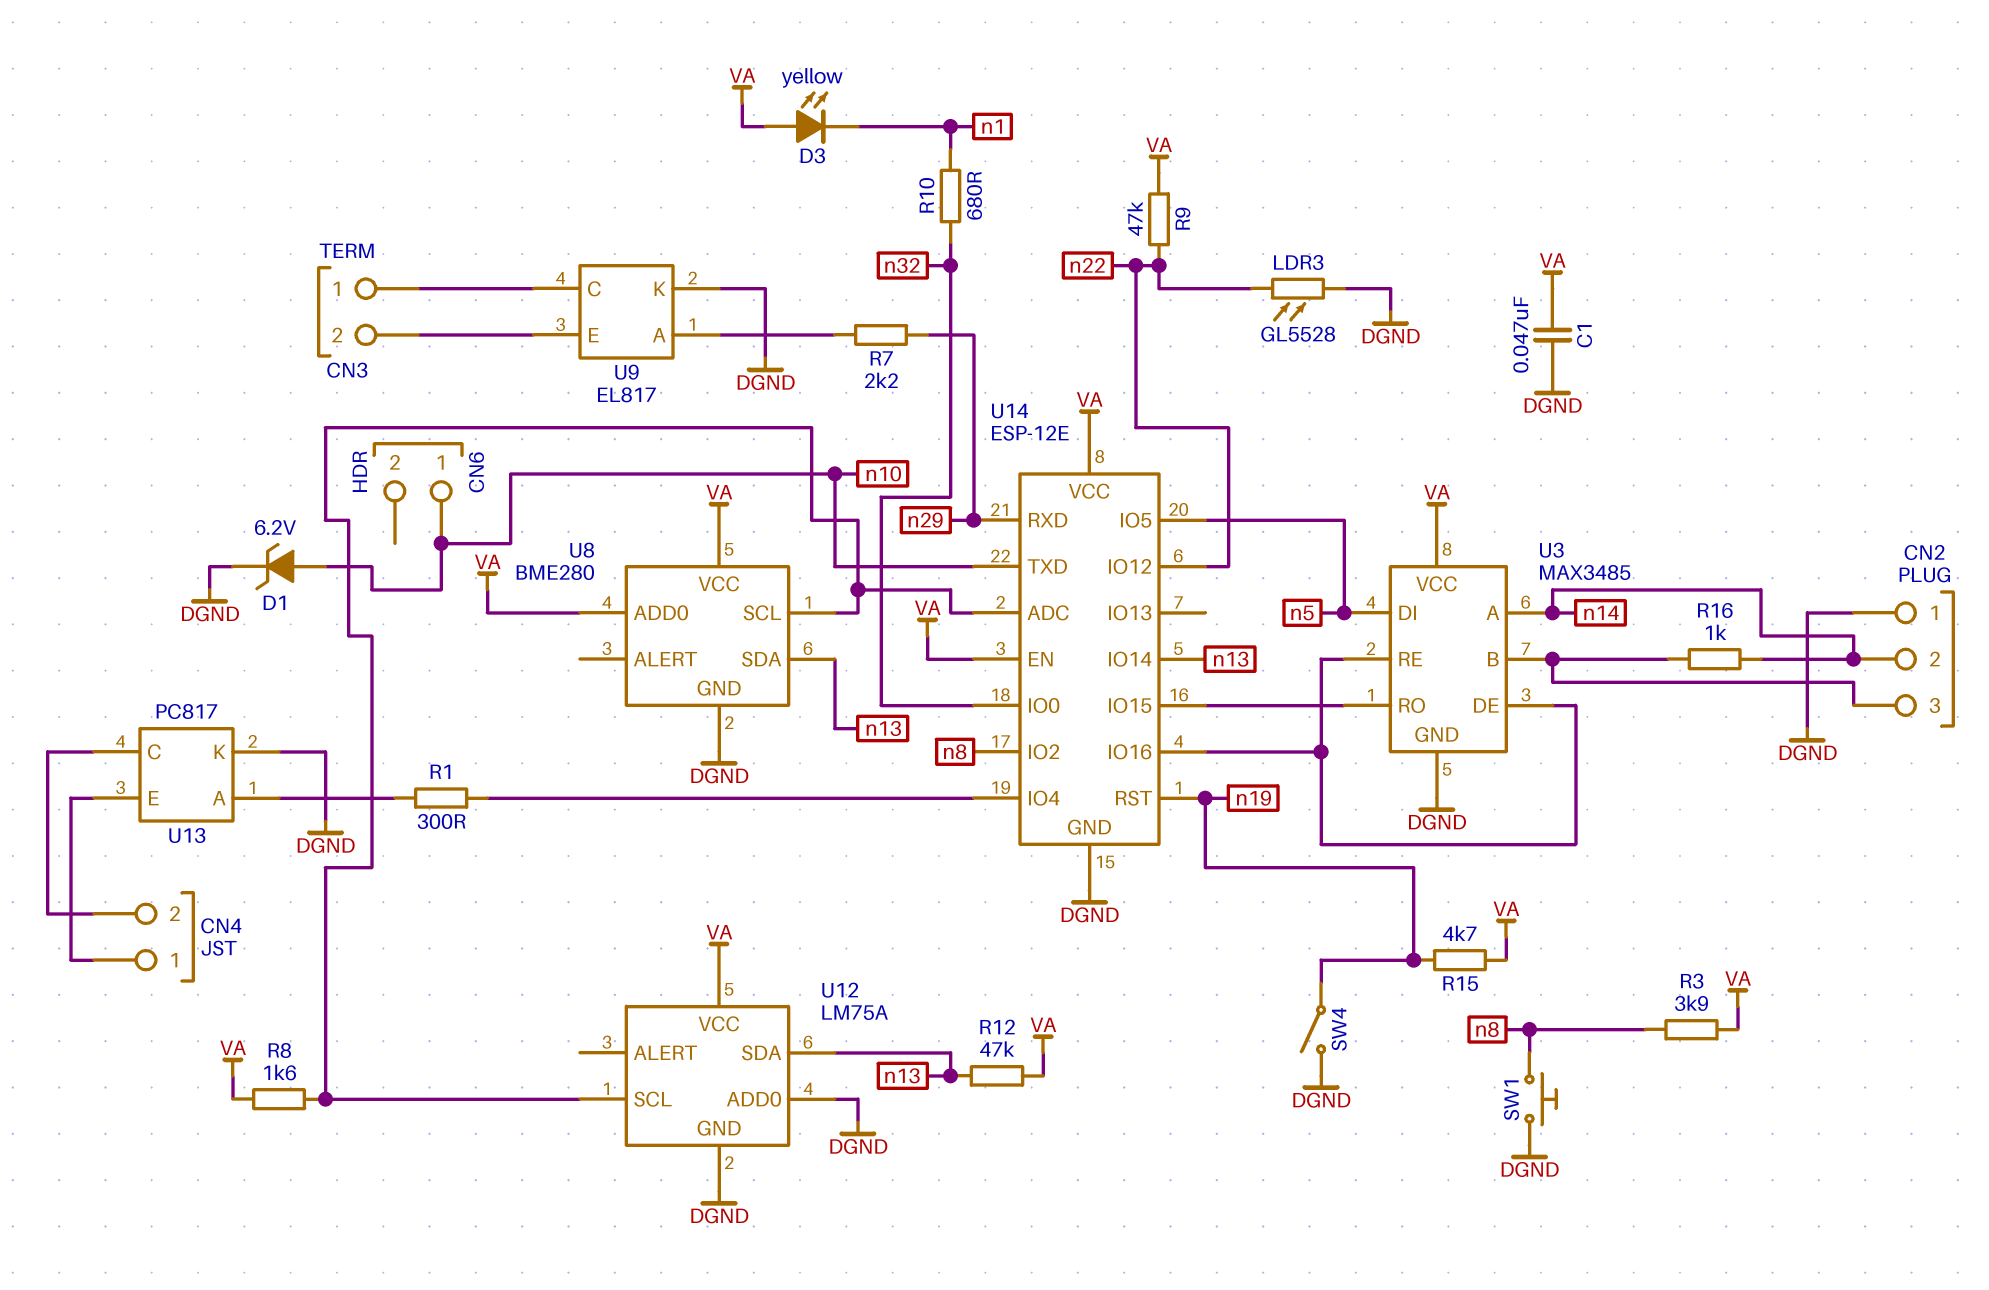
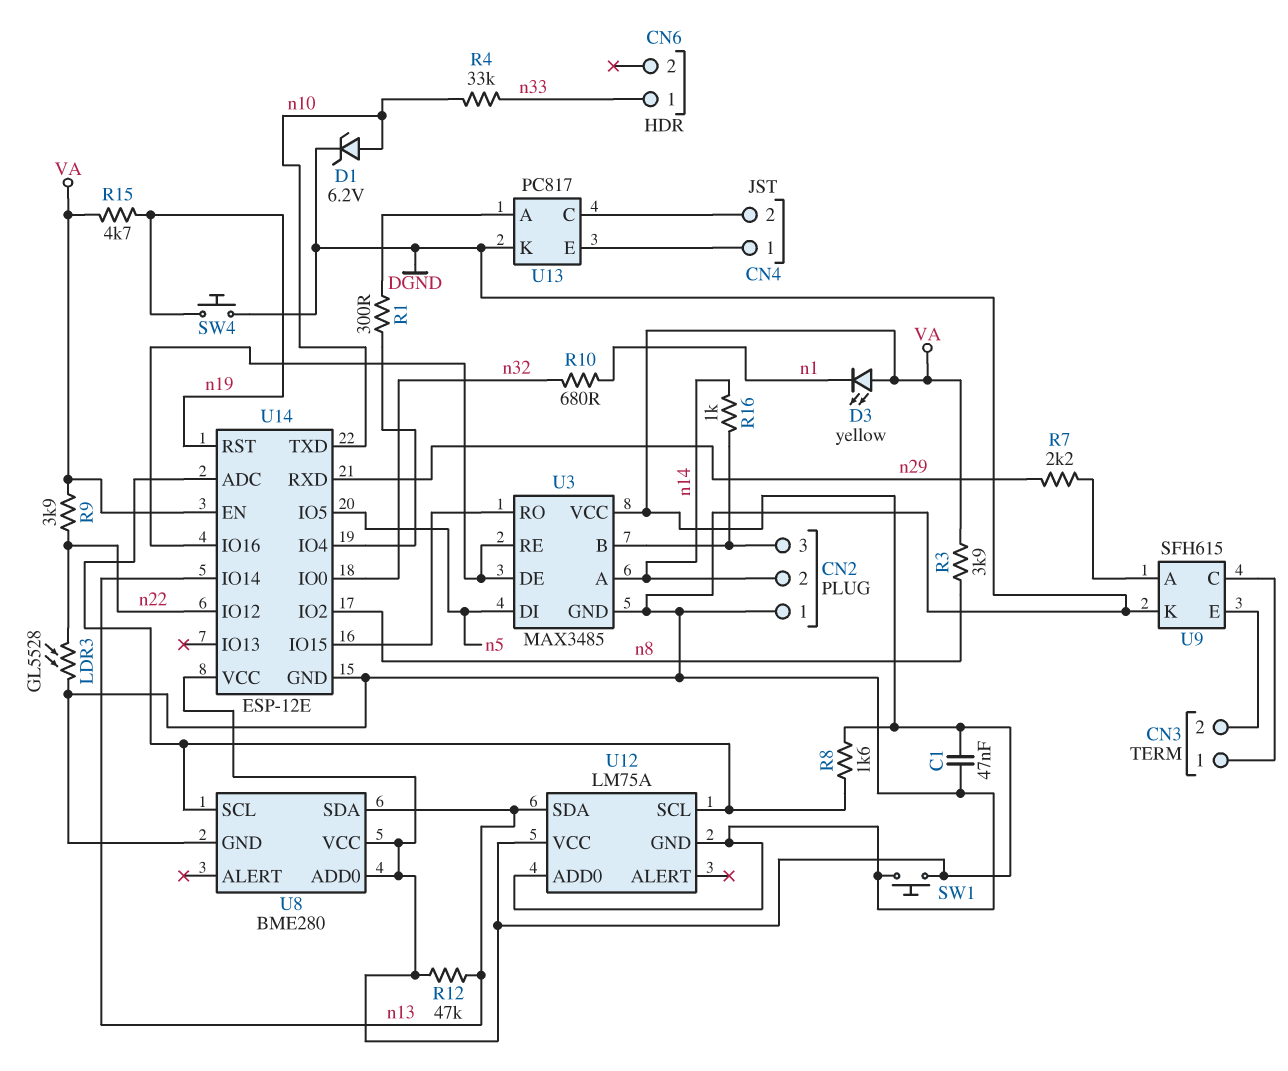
CN6 pin 1: n10 -> n33
R4: none -> 33k (n10, n33)
R9: 47k (VA, n22) -> 3.9k (VA, n22)
SW1: button (DGND, n8) -> button (DGND, VA)
SW4: switch (DGND, n19) -> button (DGND, n19)
U9: EL817 -> SFH615

